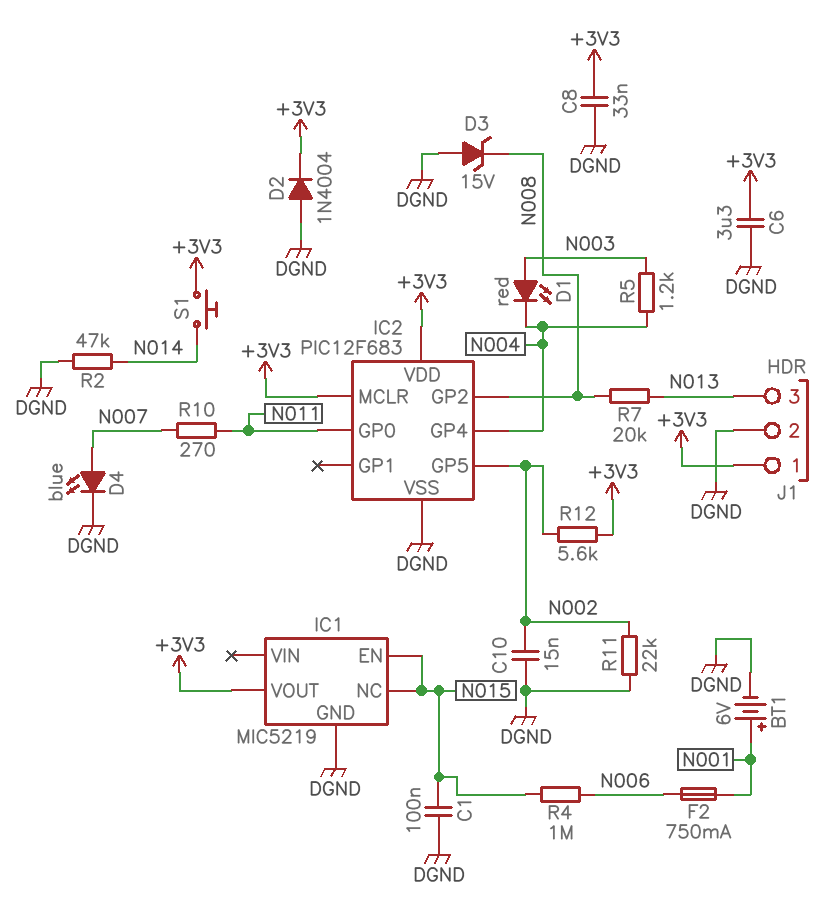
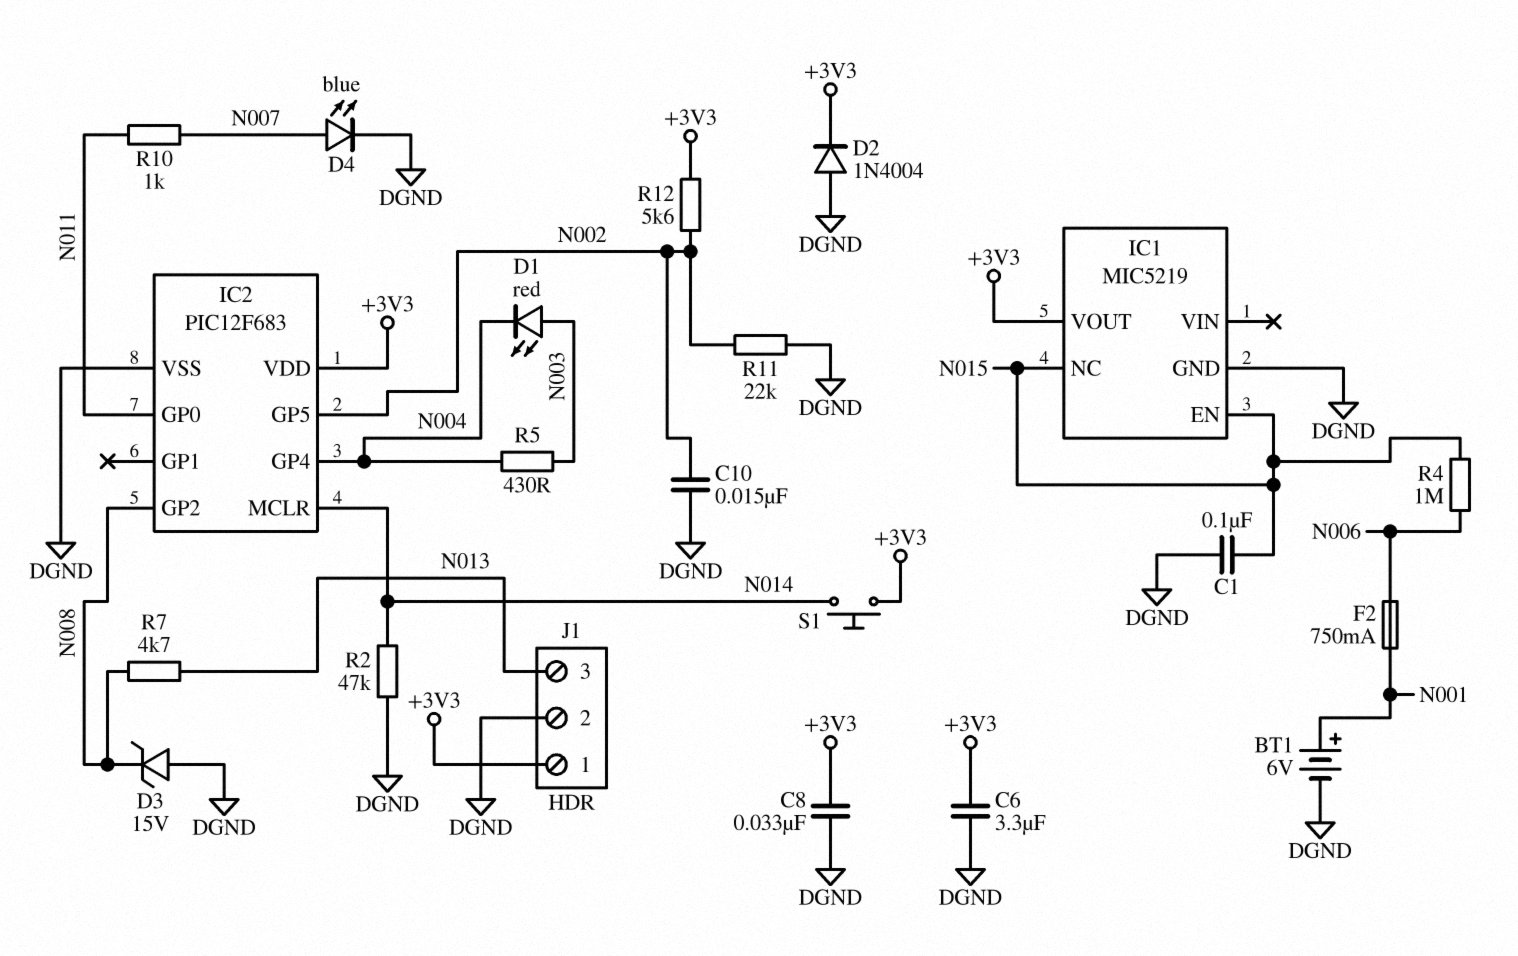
IC2 pin MCLR: +3V3 -> N014
R5: 1.2k (N003, N004) -> 430 (N003, N004)
R7: 20k (N008, N013) -> 4.7k (N008, N013)
R10: 270 (N007, N011) -> 1k (N007, N011)

